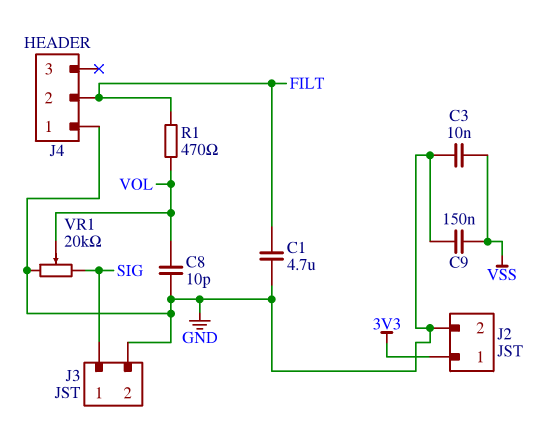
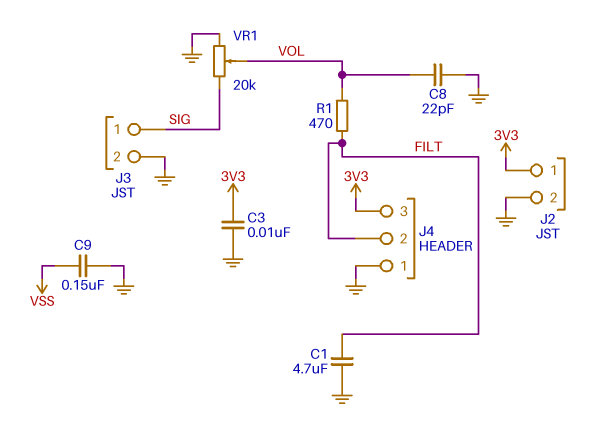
C3: 10nF (GND, VSS) -> 10nF (3V3, GND)
C8: 10pF (GND, VOL) -> 22pF (GND, VOL)
J4 pin 3: none -> 3V3

